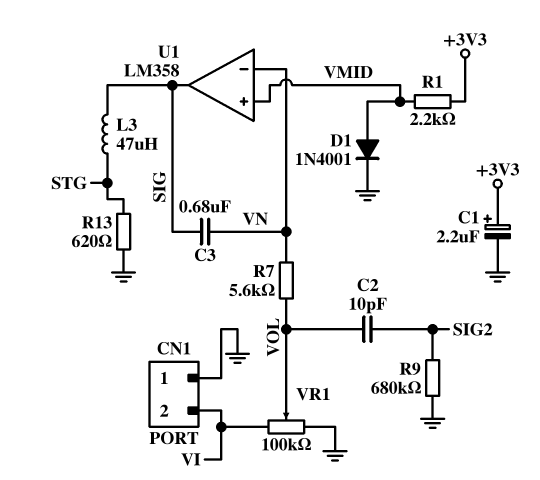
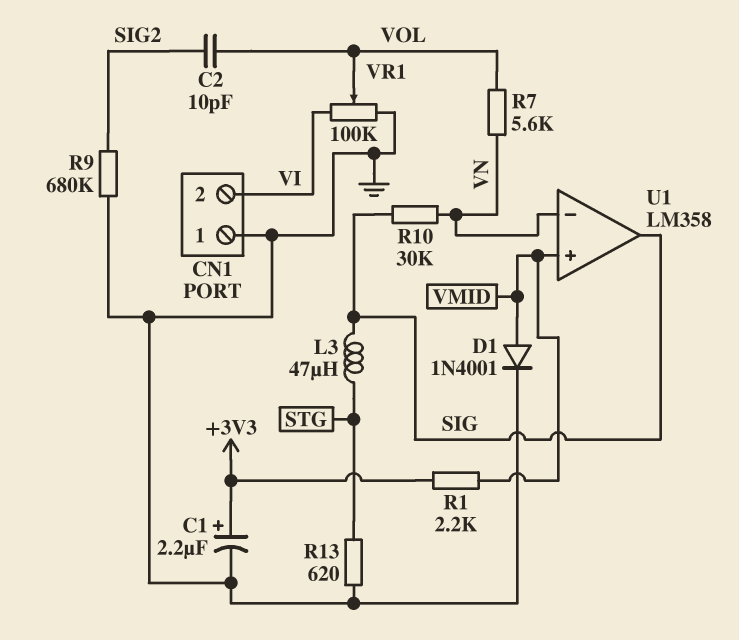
C3: 680nF (SIG, VN) -> none
R10: none -> 30k (SIG, VN)

